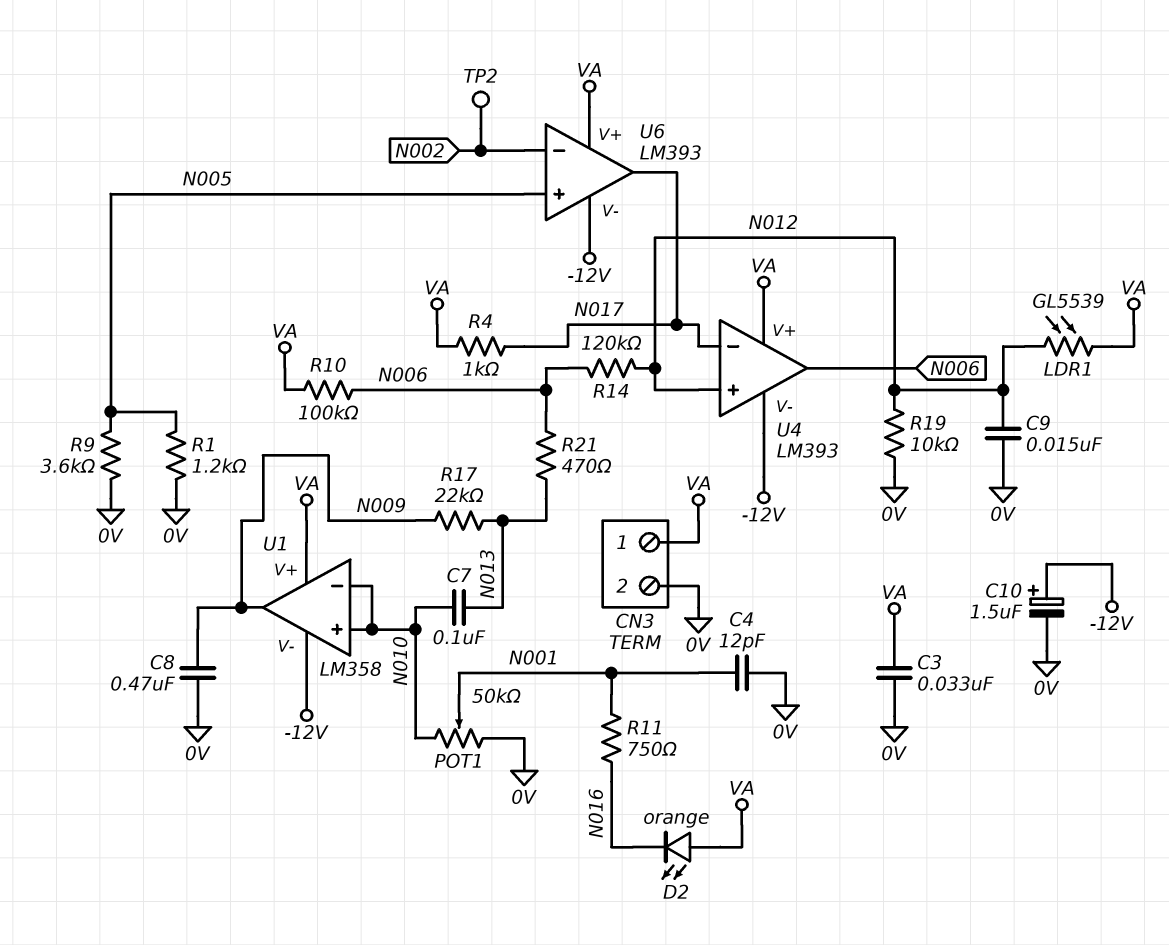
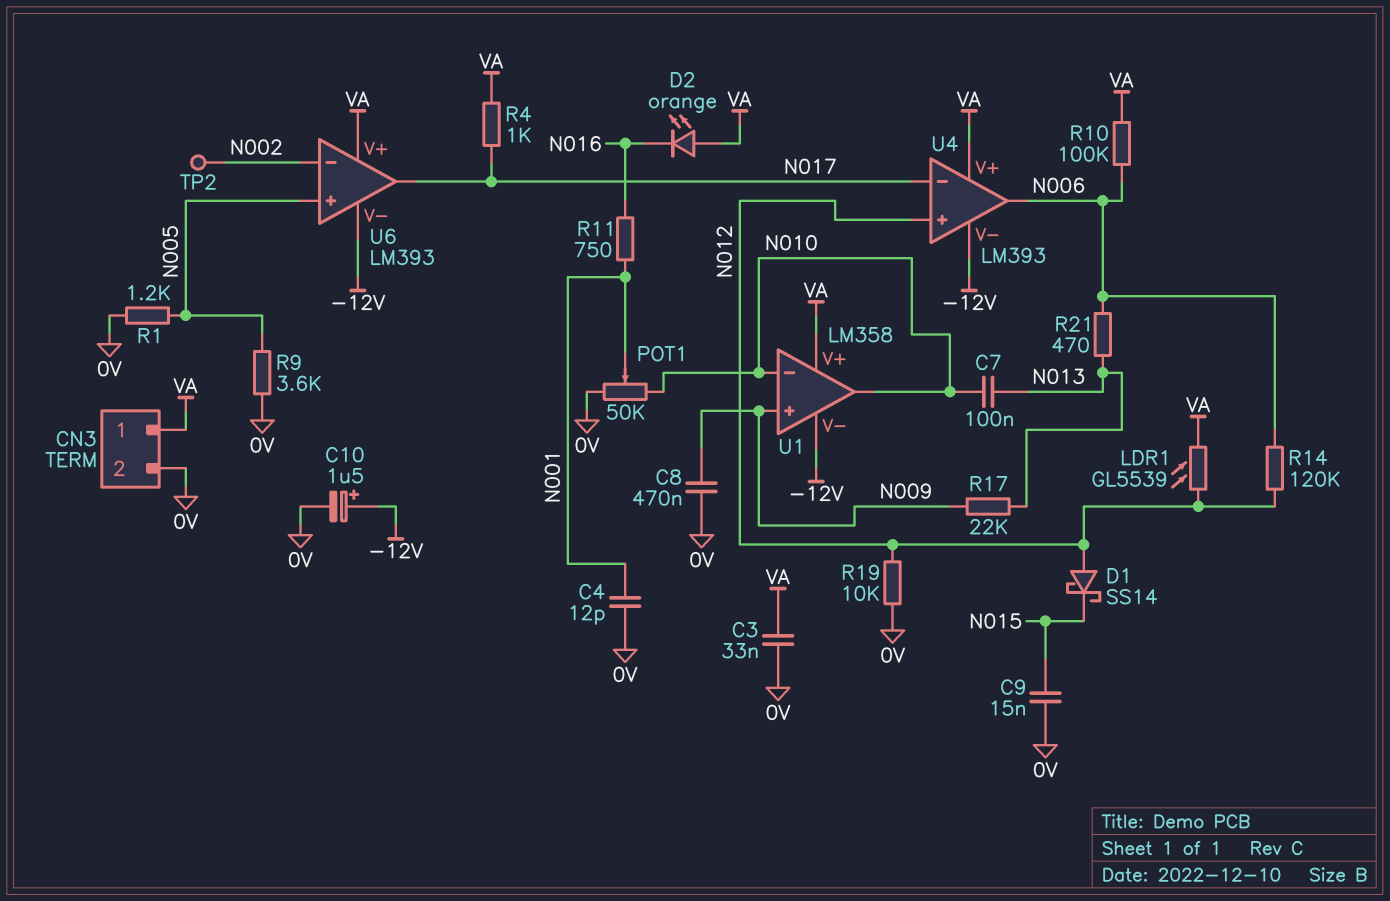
C9: 15nF (0V, N012) -> 15nF (0V, N015)
D1: none -> schottky SS14 (A N012, K N015)
U1 pin in+: N010 -> N009
U1 pin out: N009 -> N010

